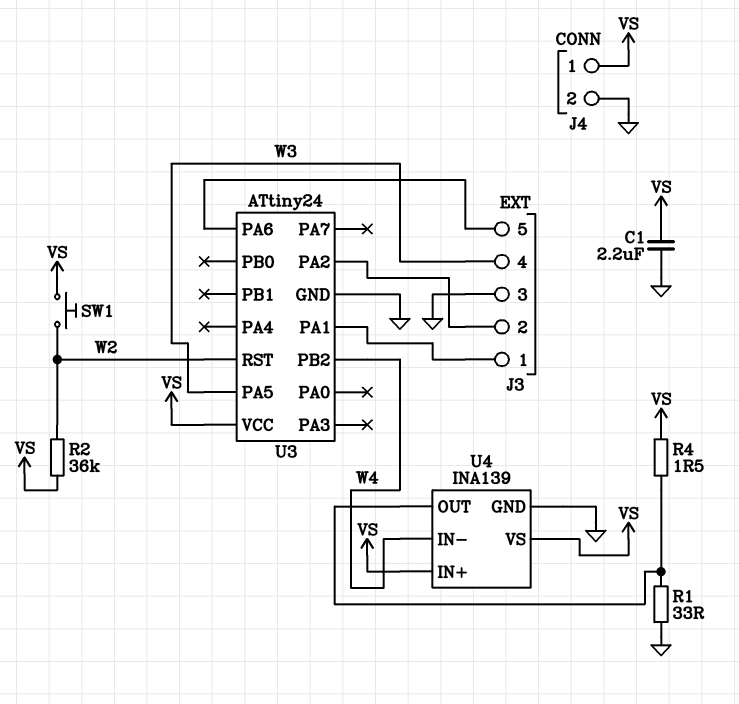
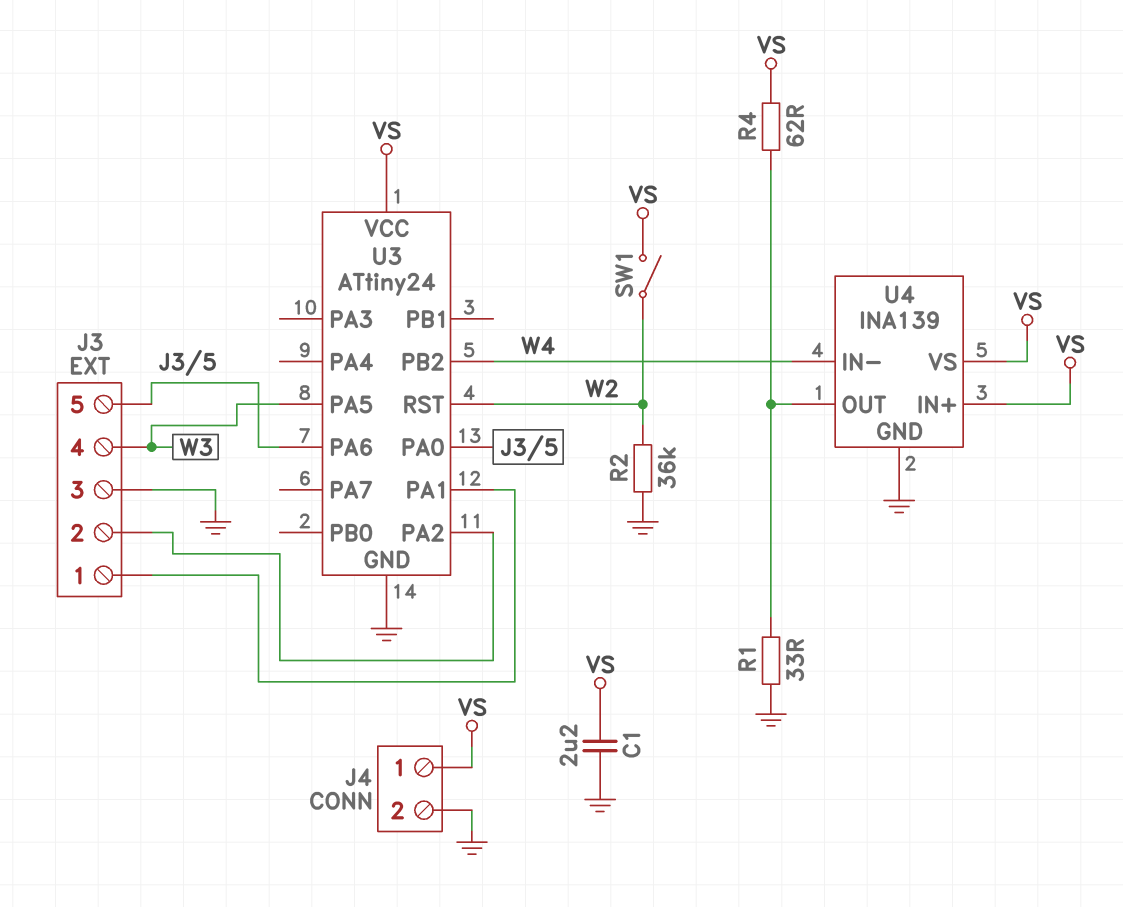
R2: 36k (VS, W2) -> 36k (GND, W2)
R4: 1.5 (U4/OUT, VS) -> 62 (U4/OUT, VS)
SW1: button (VS, W2) -> switch (VS, W2)
U3 pin PA0: none -> J3/5

